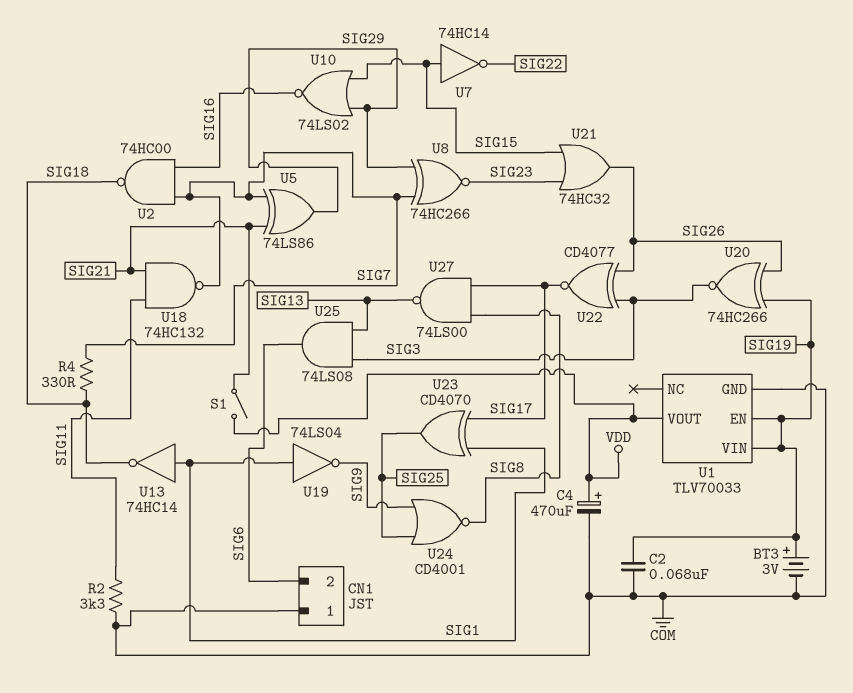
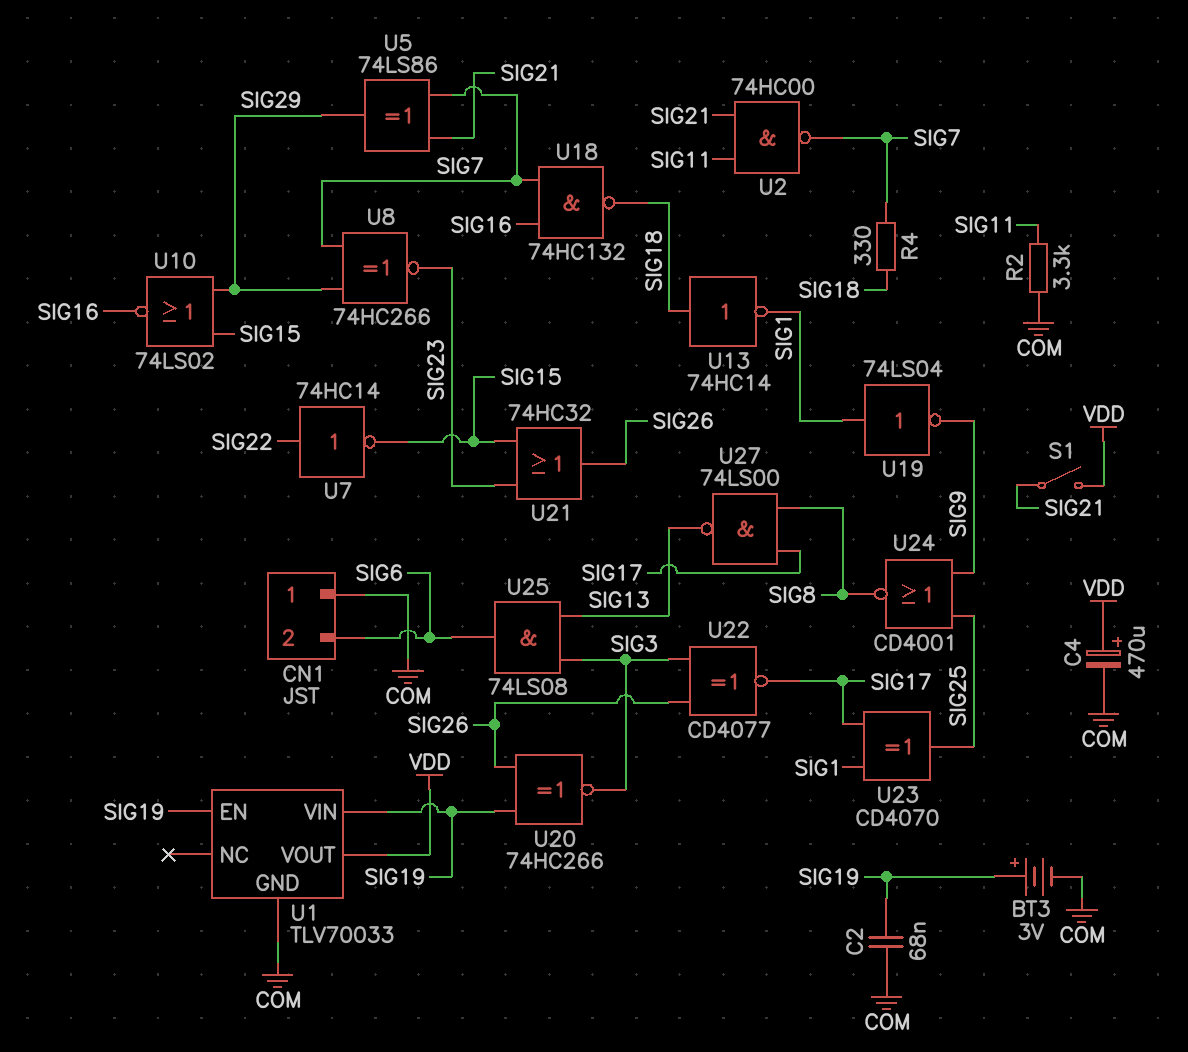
U2: NAND 74HC00 (in SIG7, in SIG16, out SIG18) -> NAND 74HC00 (in SIG11, in SIG21, out SIG7)
U7: NOT 74HC14 (in SIG15, out SIG22) -> NOT 74HC14 (in SIG22, out SIG15)
U13: NOT 74HC14 (in SIG1, out SIG18) -> NOT 74HC14 (in SIG18, out SIG1)
U18: NAND 74HC132 (in SIG11, in SIG21, out SIG7) -> NAND 74HC132 (in SIG7, in SIG16, out SIG18)

